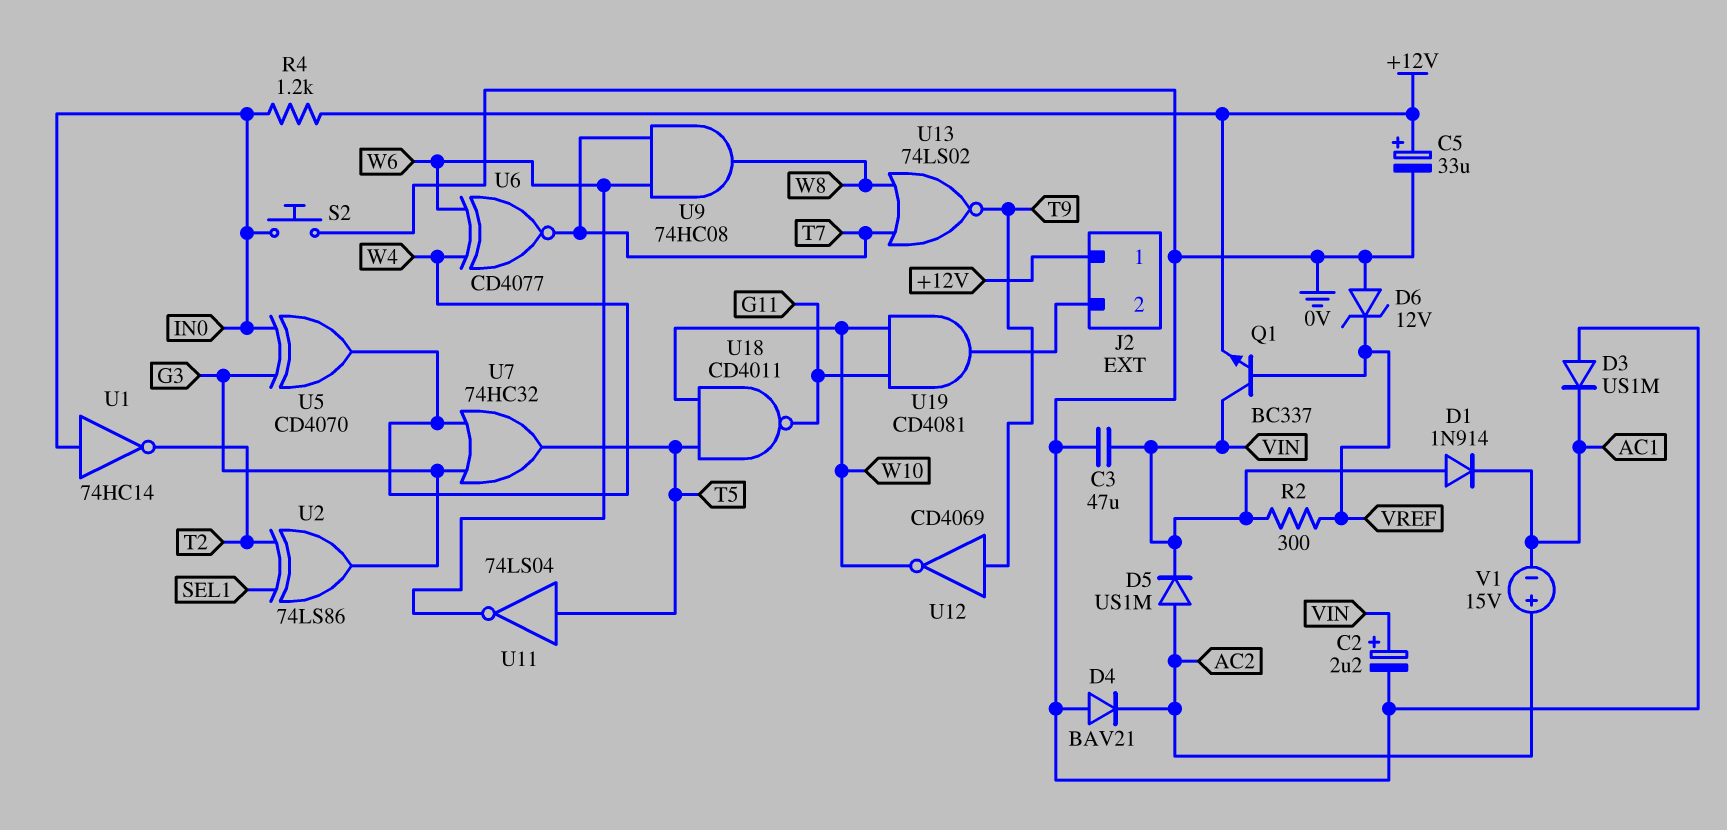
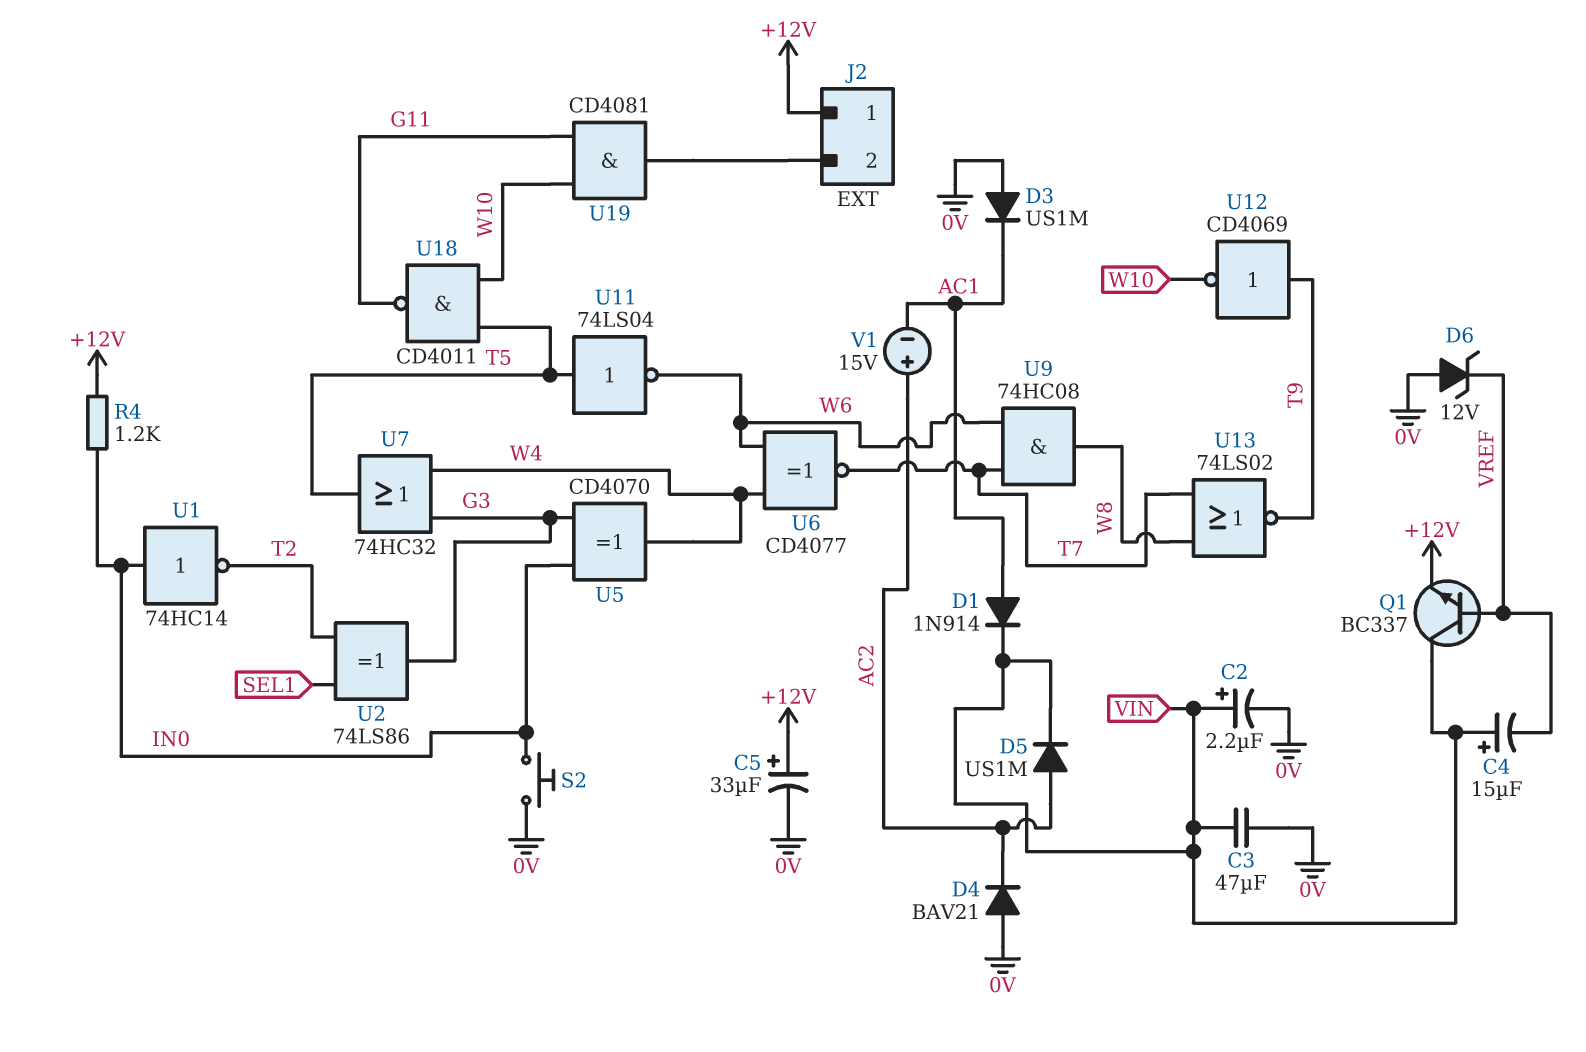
C4: none -> 15uF (plus VIN, minus VREF)
D1: diode 1N914 (A VIN, K AC1) -> diode 1N914 (A AC1, K VIN)
R2: 300 (VIN, VREF) -> none

